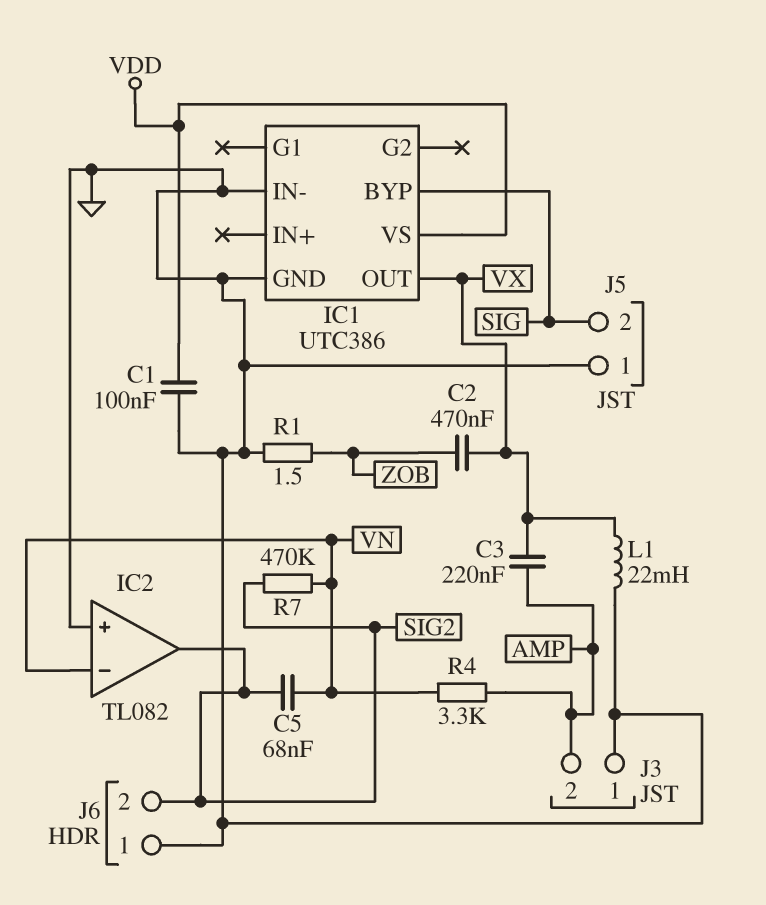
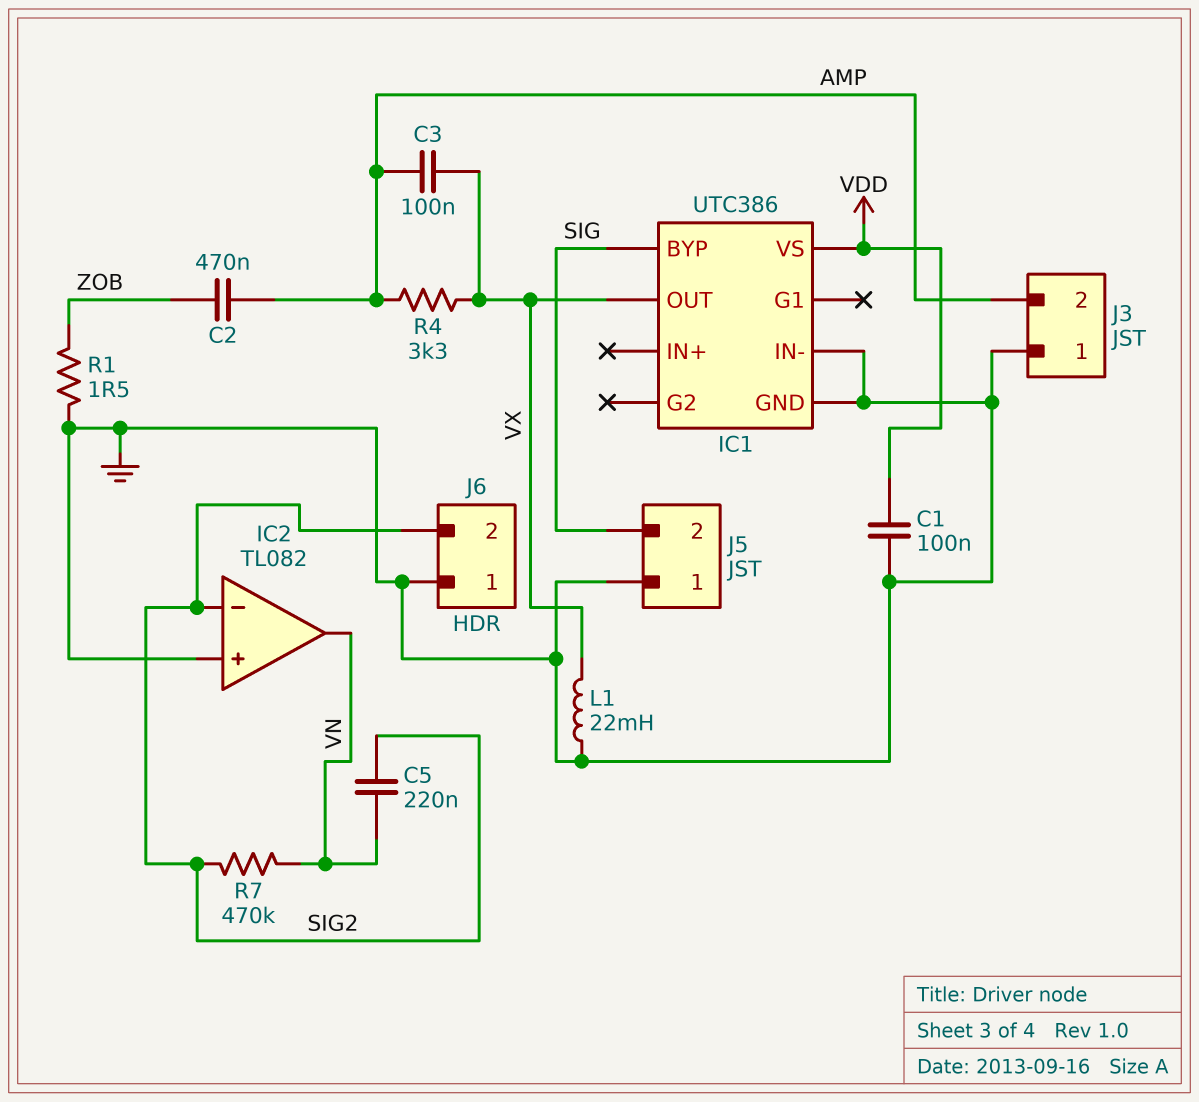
C2: 470nF (VX, ZOB) -> 470nF (AMP, ZOB)
C3: 220nF (AMP, VX) -> 100nF (AMP, VX)
C5: 68nF (SIG2, VN) -> 220nF (SIG2, VN)
IC2 pin in-: VN -> SIG2
IC2 pin out: SIG2 -> VN
R4: 3.3k (AMP, VN) -> 3.3k (AMP, VX)

